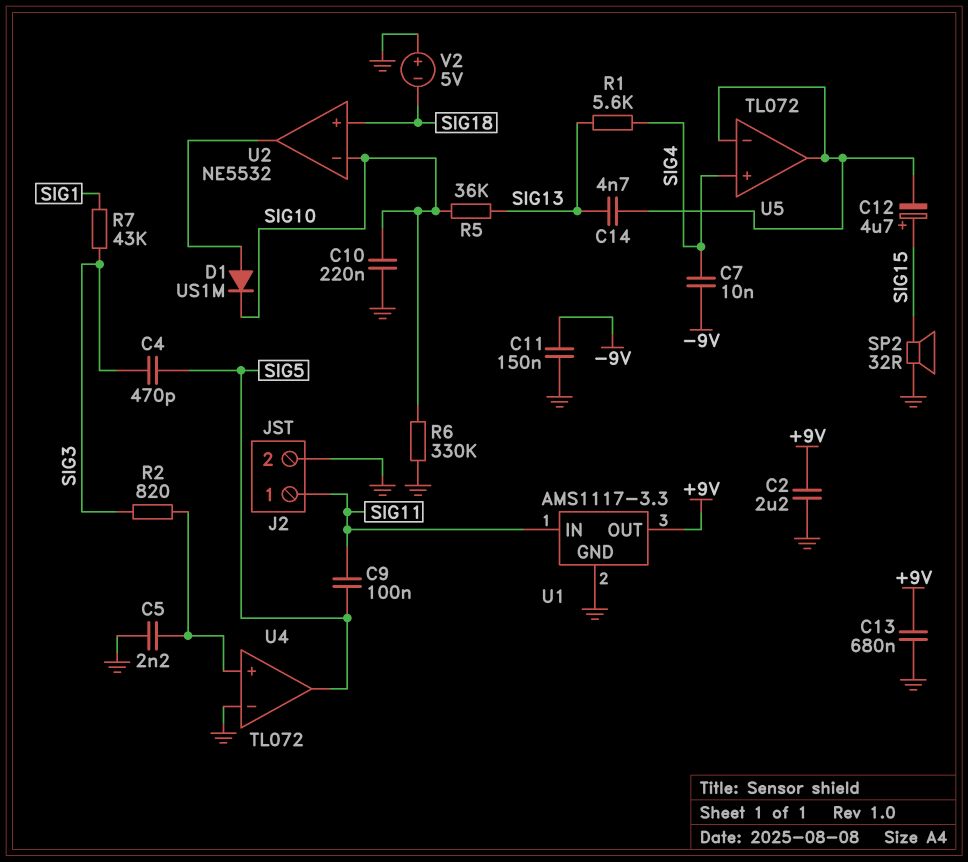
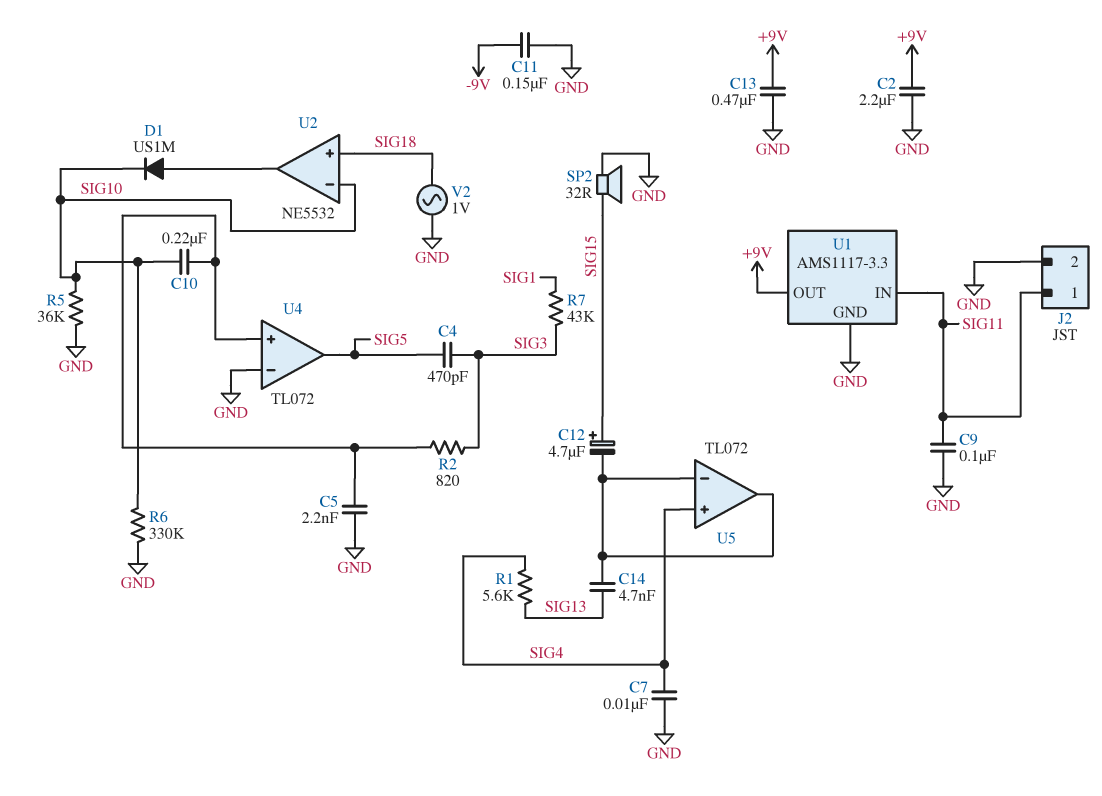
C7: 10nF (-9V, SIG4) -> 10nF (GND, SIG4)
C9: 100nF (SIG5, SIG11) -> 100nF (GND, SIG11)
C10: 220nF (GND, SIG10) -> 220nF (SIG10, U4/in+)
C13: 680nF (+9V, GND) -> 470nF (+9V, GND)
R5: 36k (SIG10, SIG13) -> 36k (GND, SIG10)
V2: 5V (plus GND, minus SIG18) -> AC 1V (GND, SIG18)

